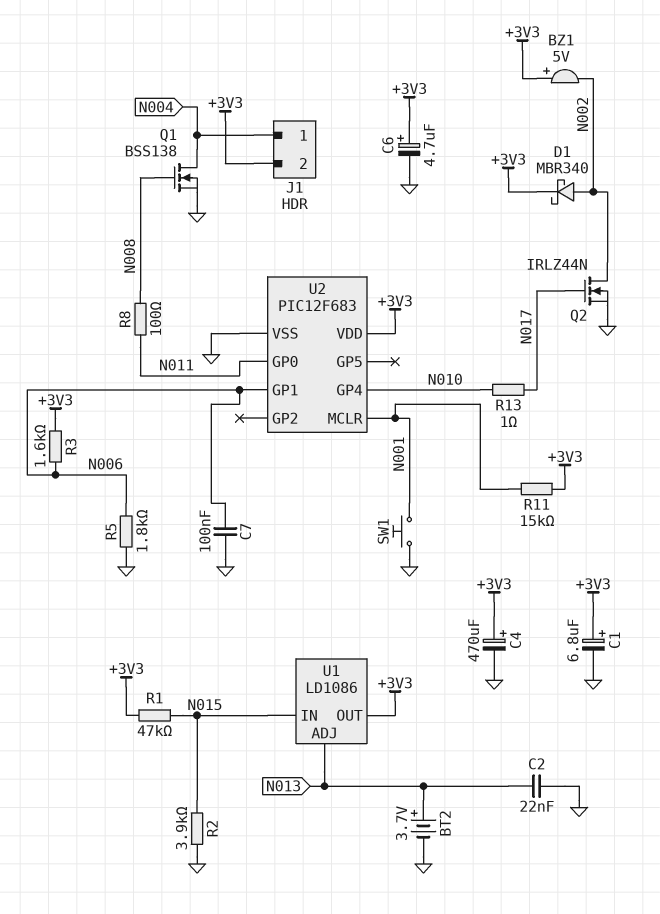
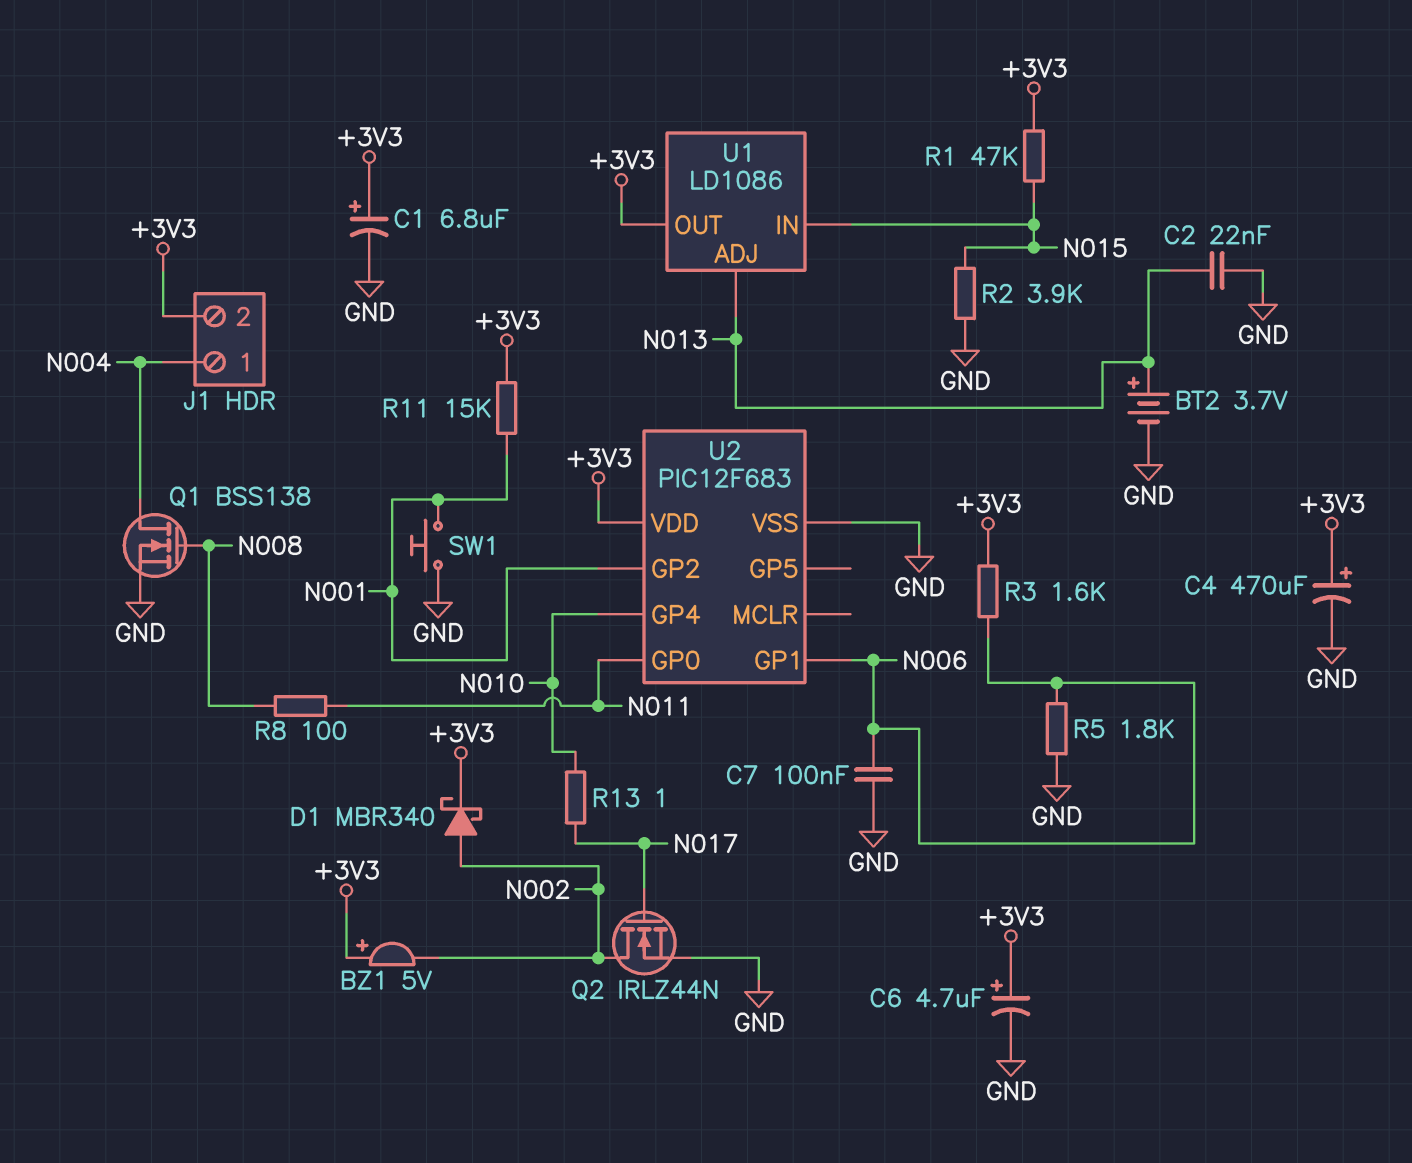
U2 pin GP2: none -> N001
U2 pin MCLR: N001 -> none

